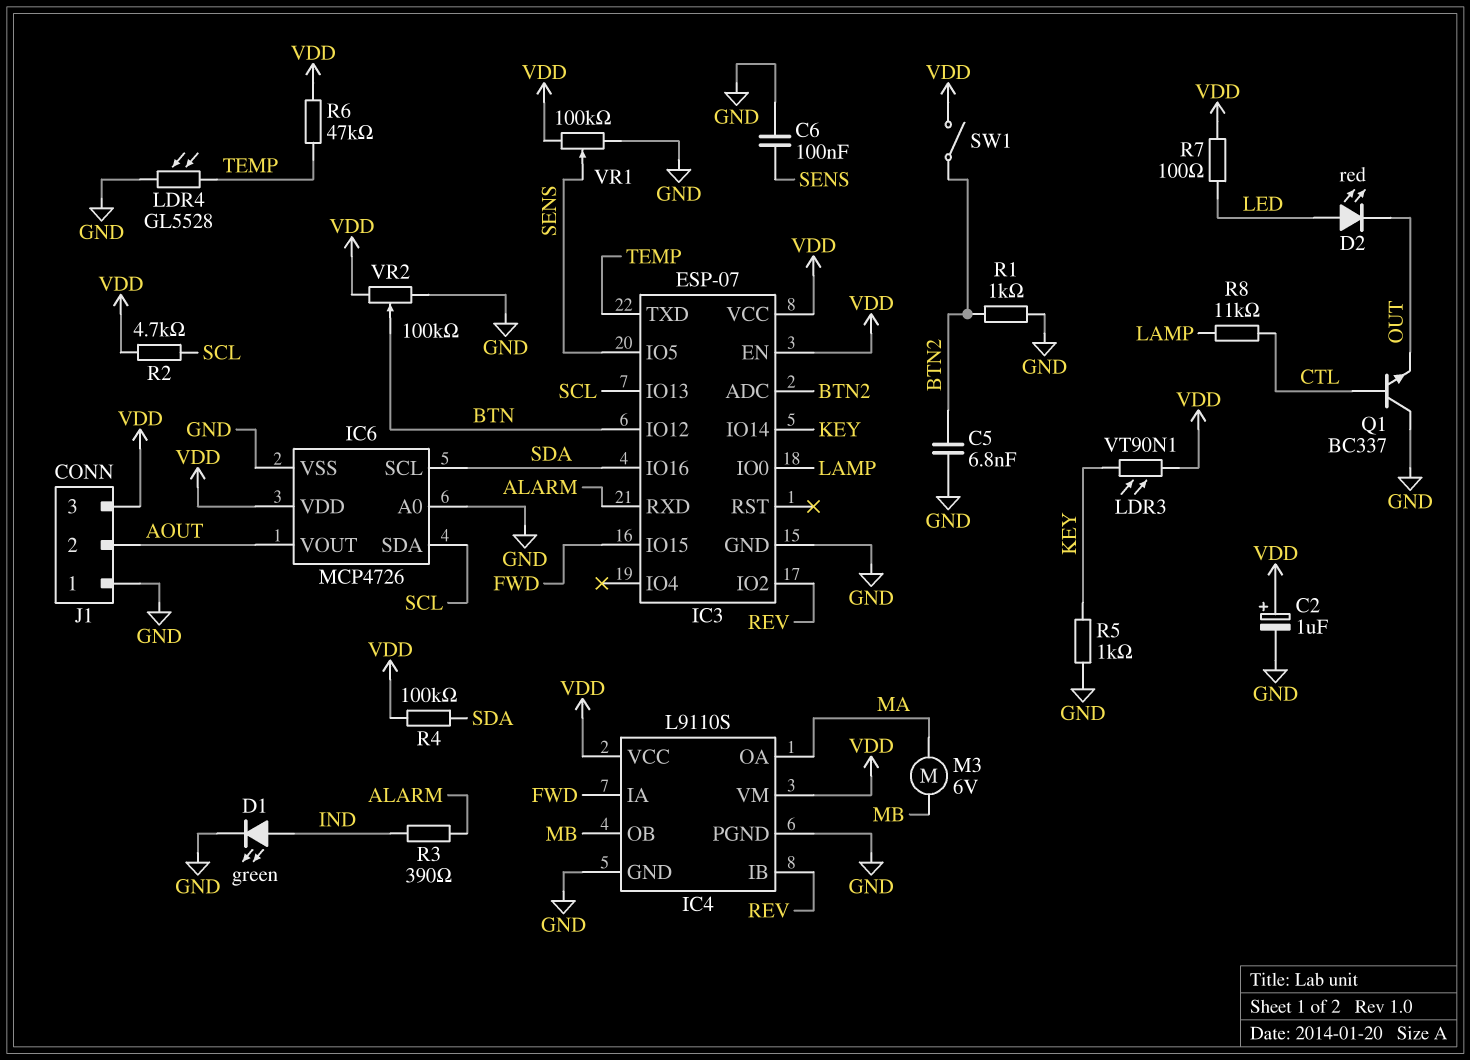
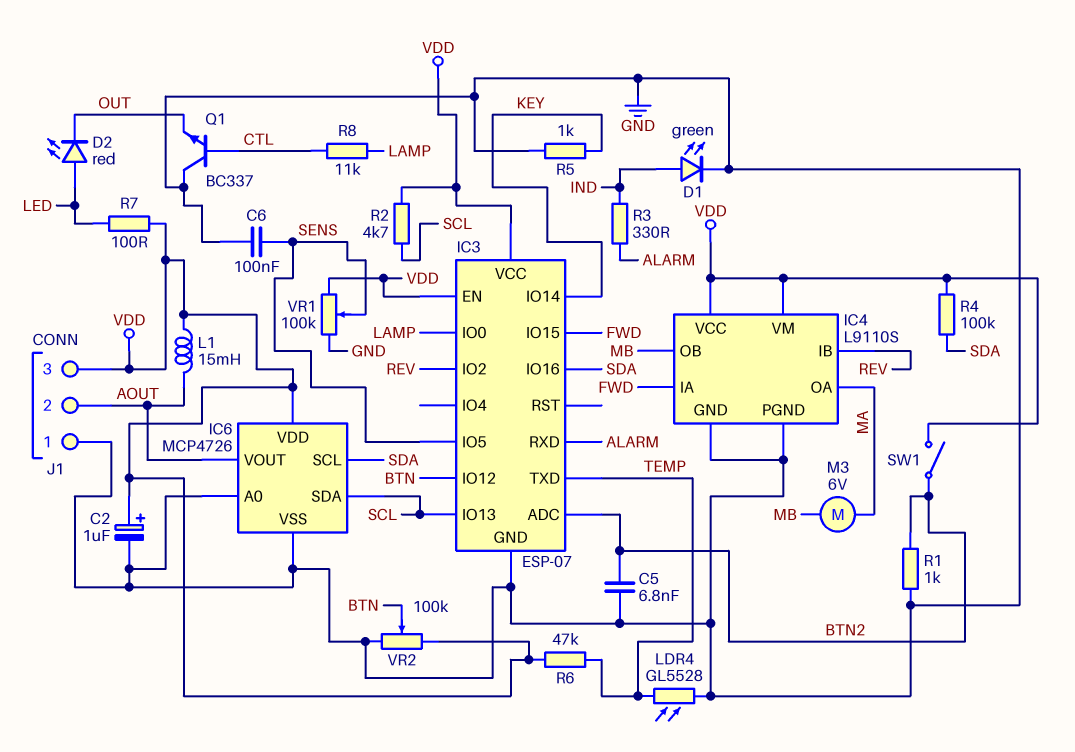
L1: none -> 15mH (AOUT, VDD)
LDR3: VT90N1 (KEY, VDD) -> none
R3: 390 (ALARM, IND) -> 330 (ALARM, IND)

